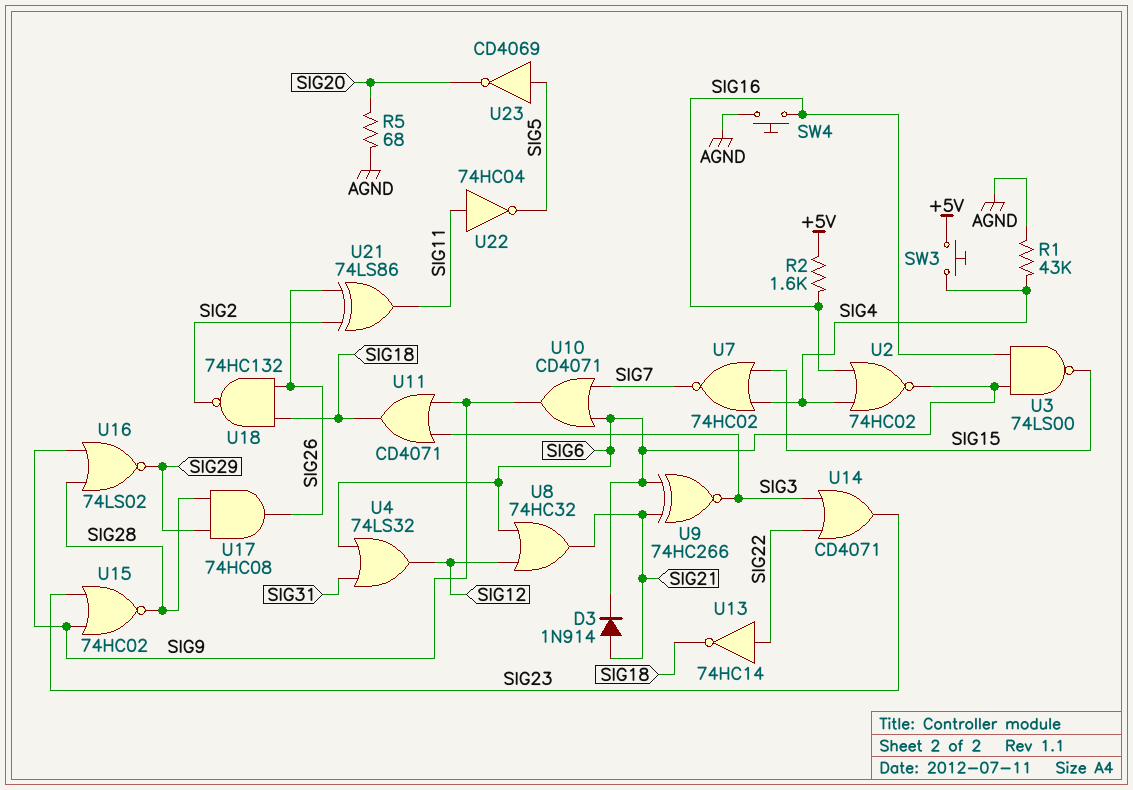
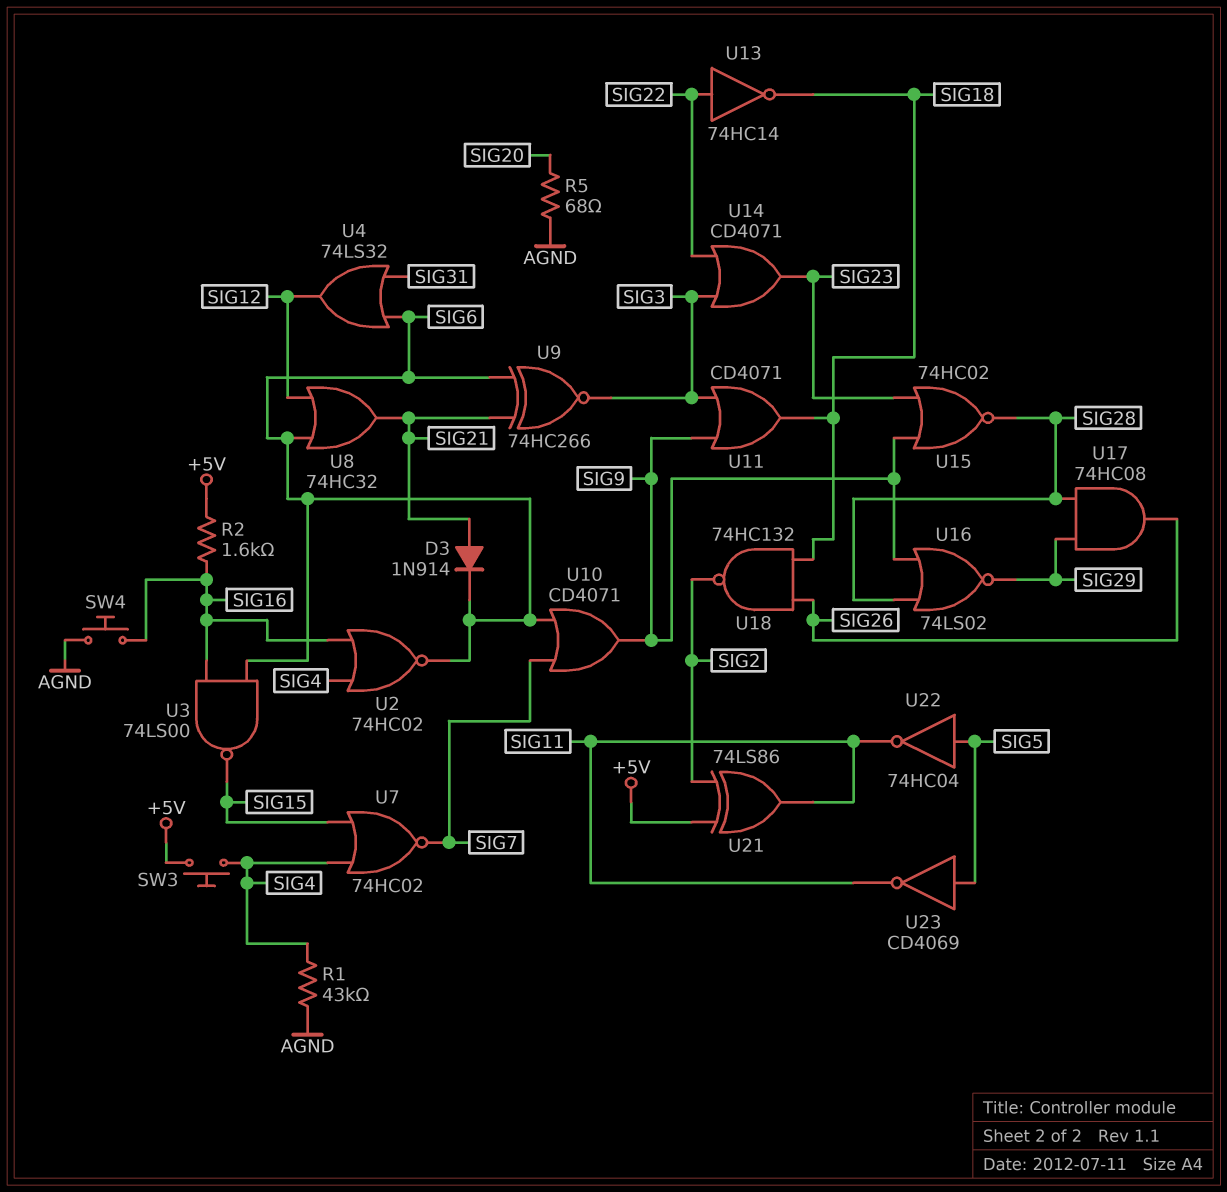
U21: XOR 74LS86 (in SIG2, in SIG26, out SIG11) -> XOR 74LS86 (in +5V, in SIG2, out SIG11)
U22: NOT 74HC04 (in SIG11, out SIG5) -> NOT 74HC04 (in SIG5, out SIG11)
U23: NOT CD4069 (in SIG5, out SIG20) -> NOT CD4069 (in SIG5, out SIG11)

